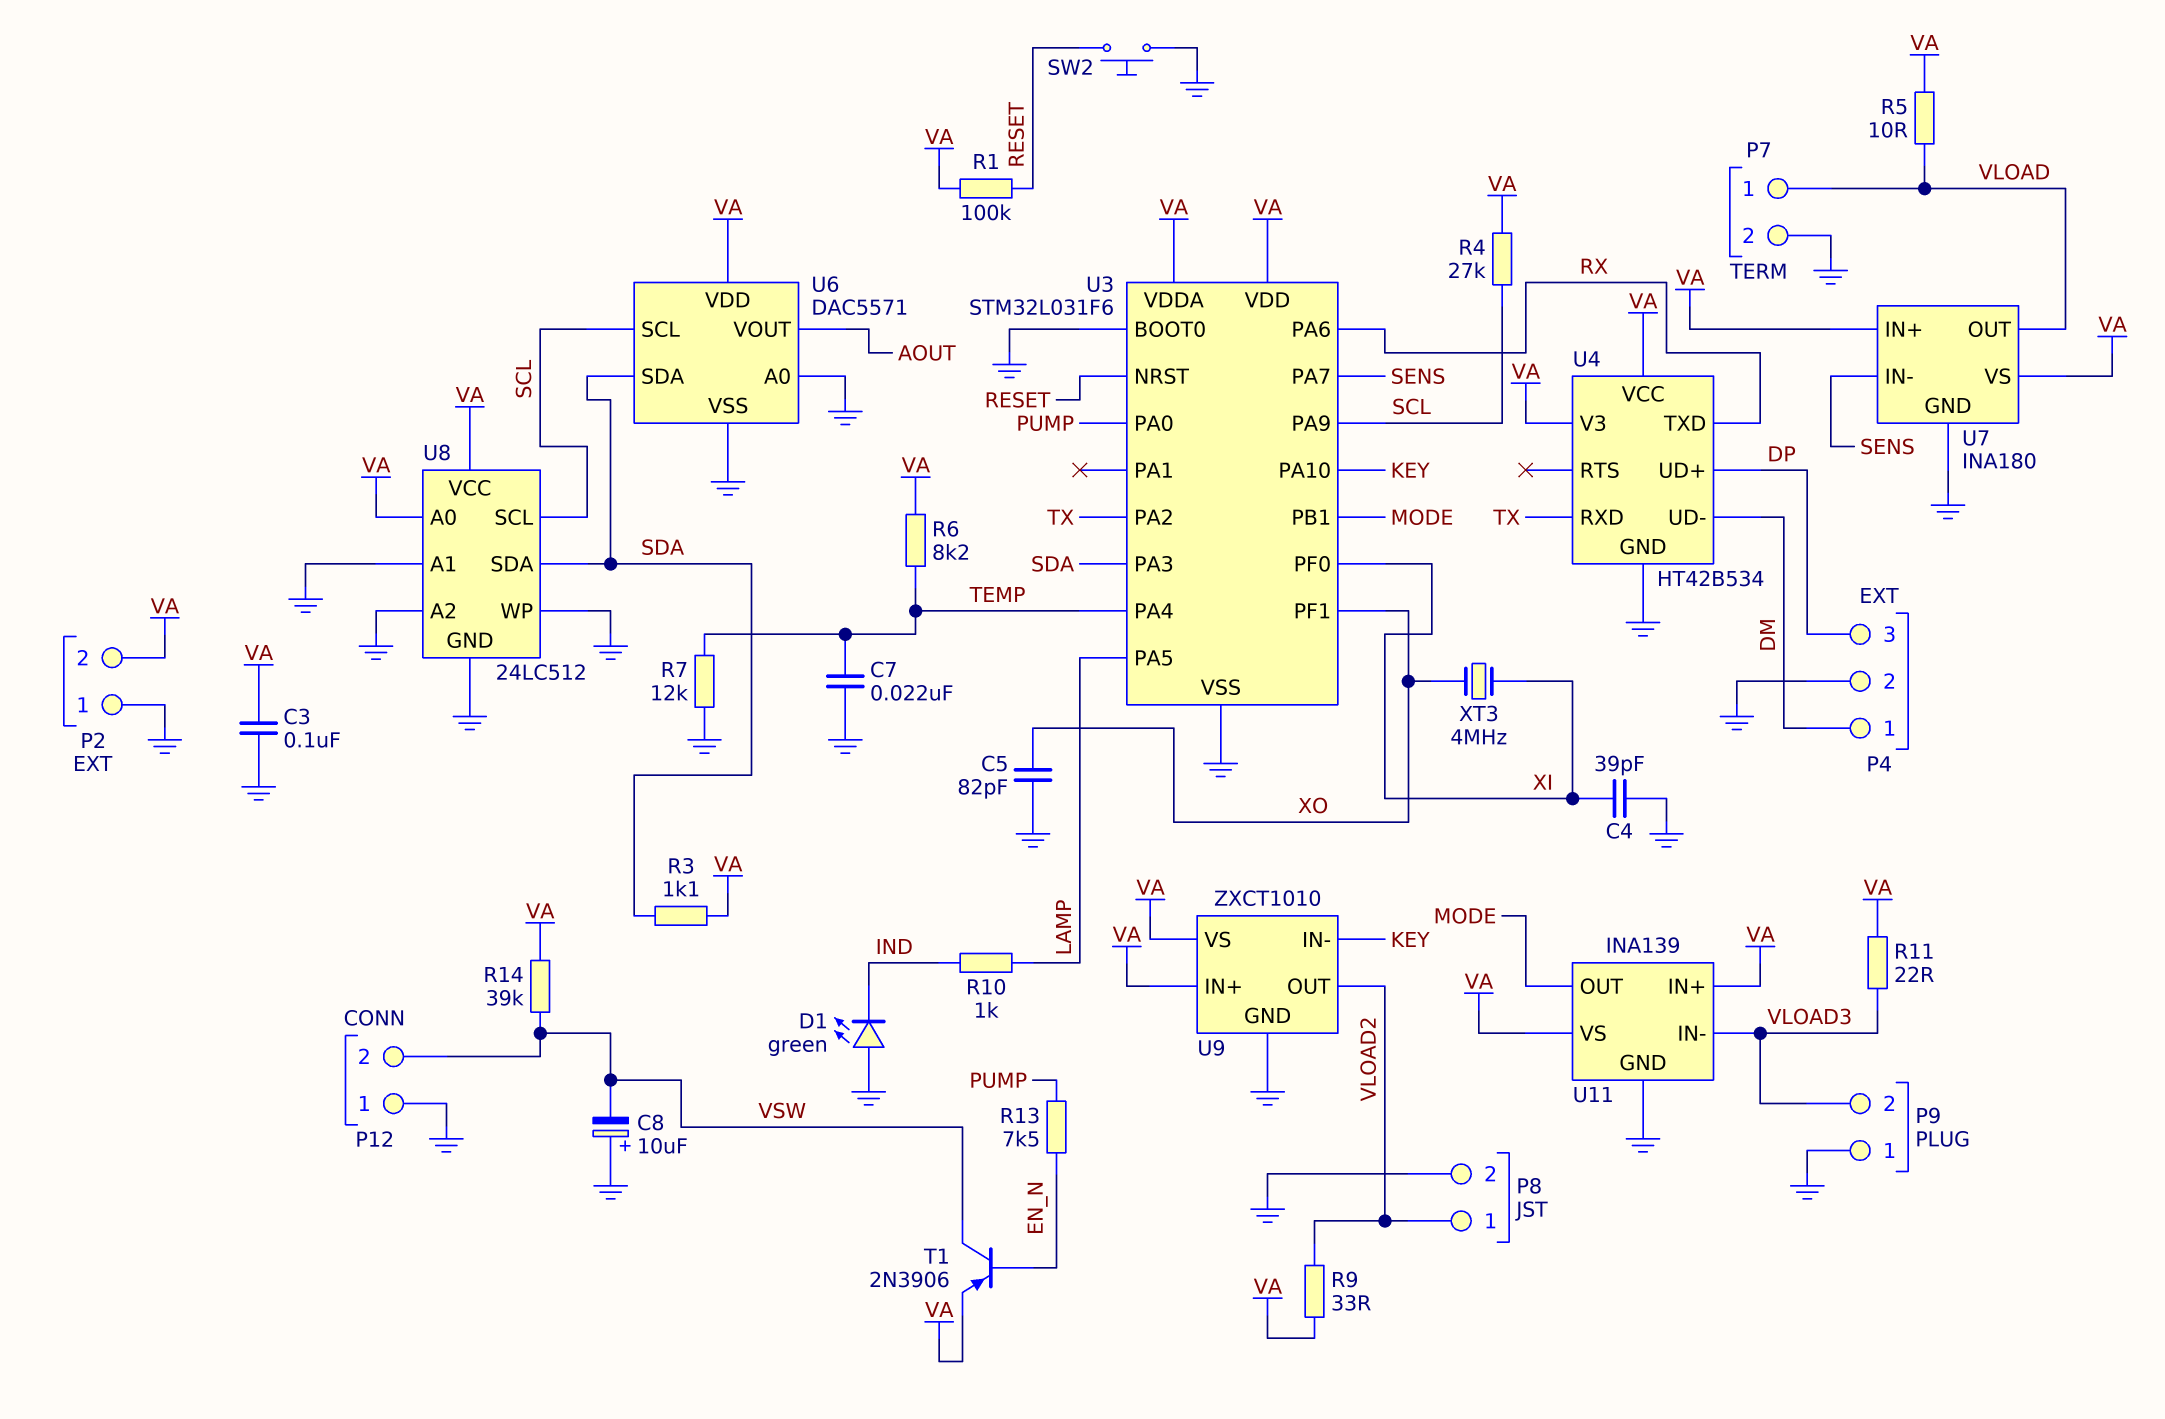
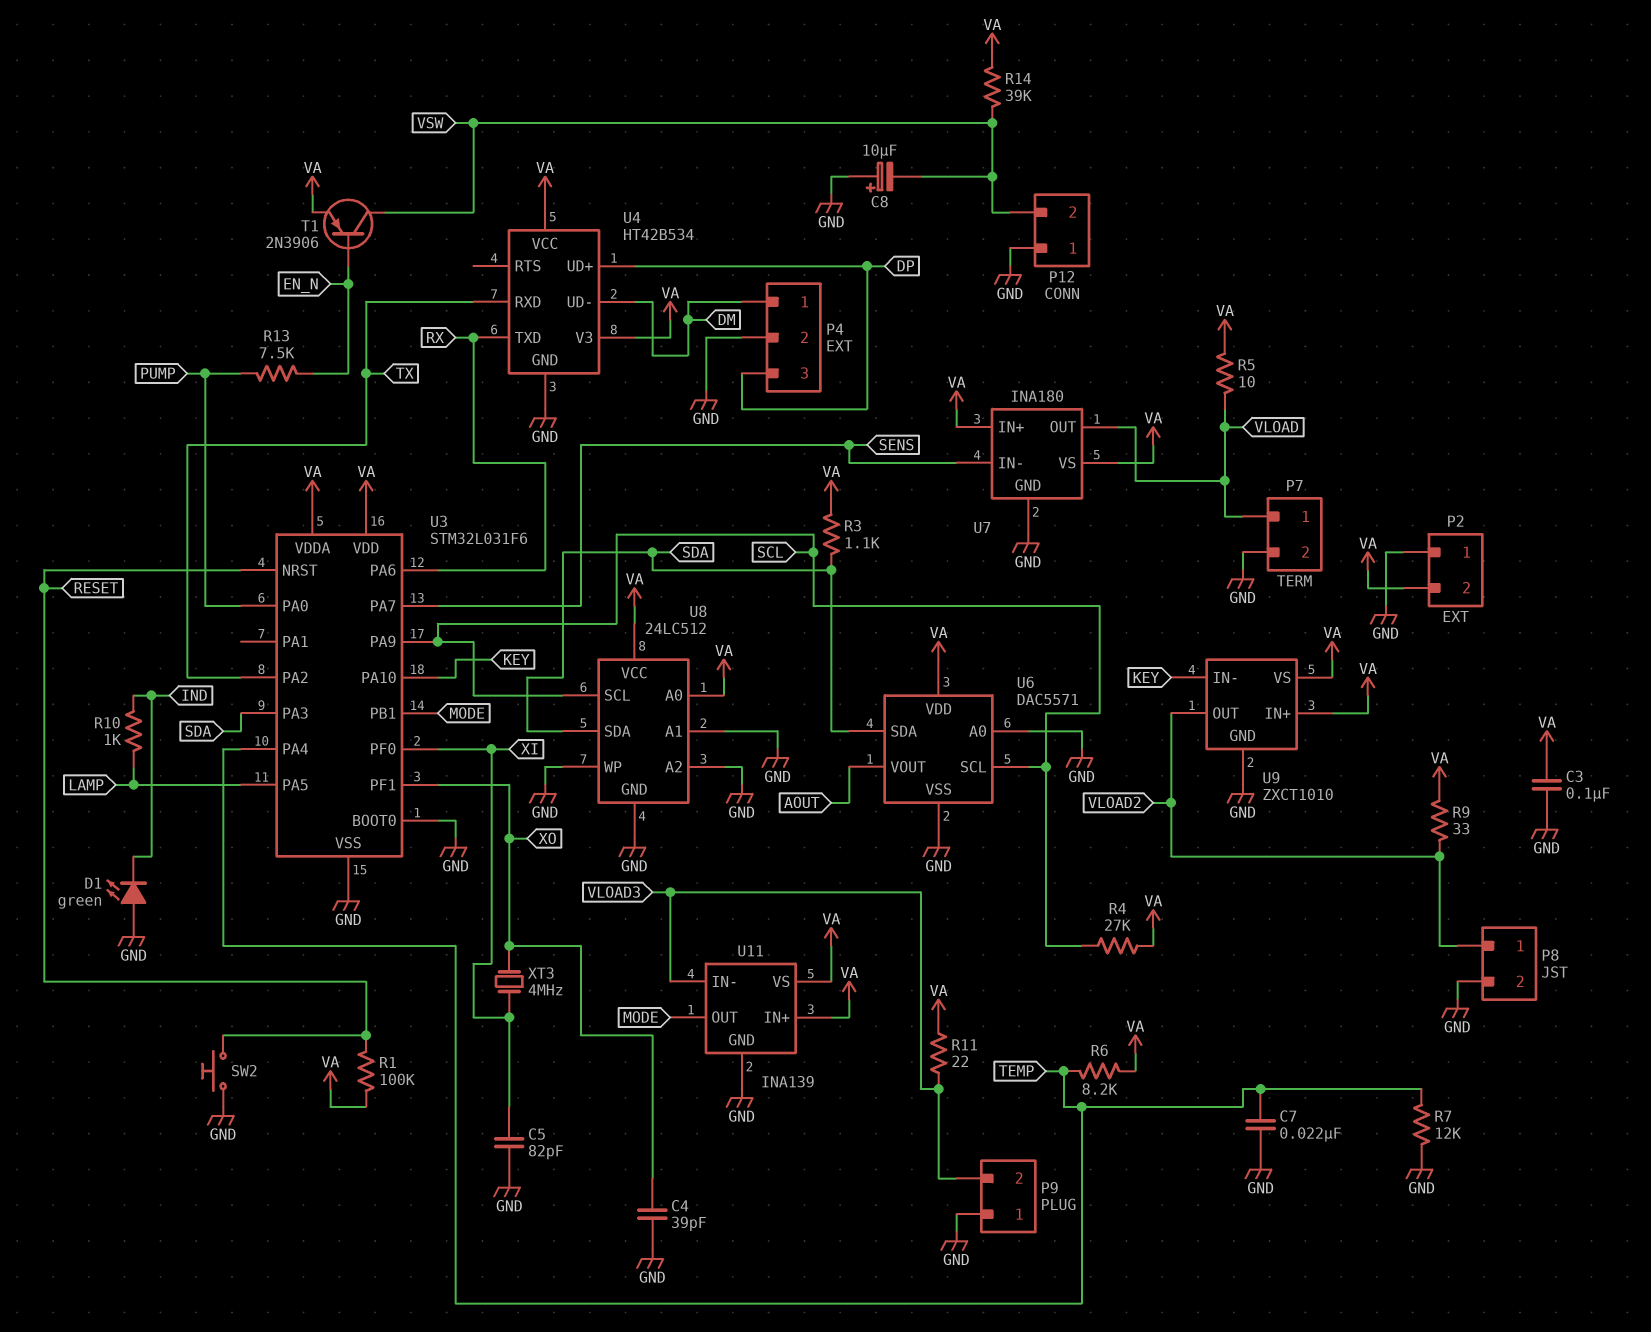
C4: 39pF (GND, XI) -> 39pF (GND, XO)
C5: 82pF (GND, XO) -> 82pF (GND, XI)

